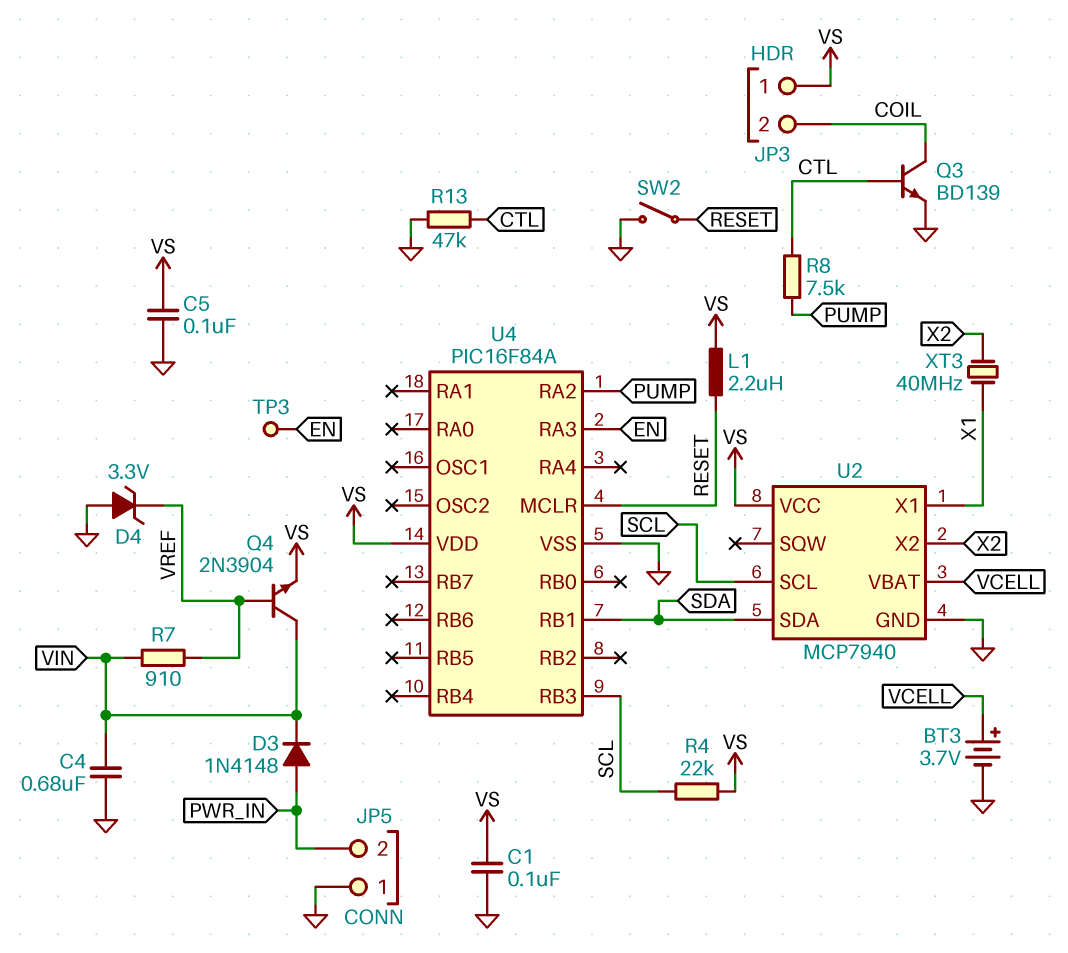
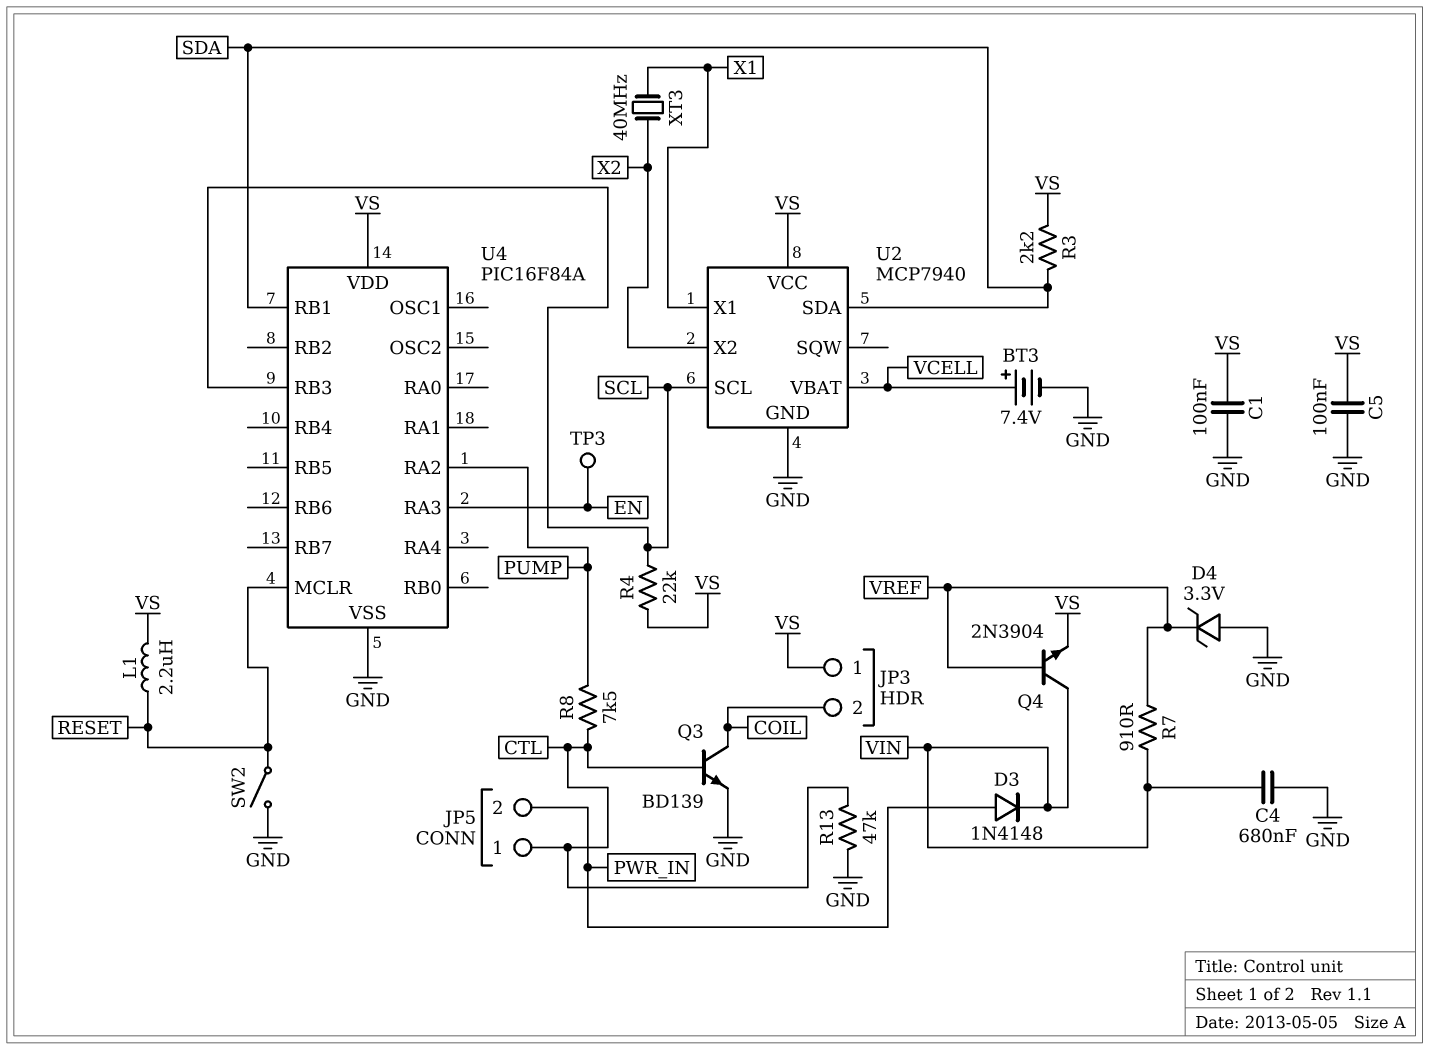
BT3: 3.7V (plus VCELL, minus GND) -> 7.4V (plus VCELL, minus GND)
JP5 pin 1: GND -> CTL
R3: none -> 2.2k (SDA, VS)

